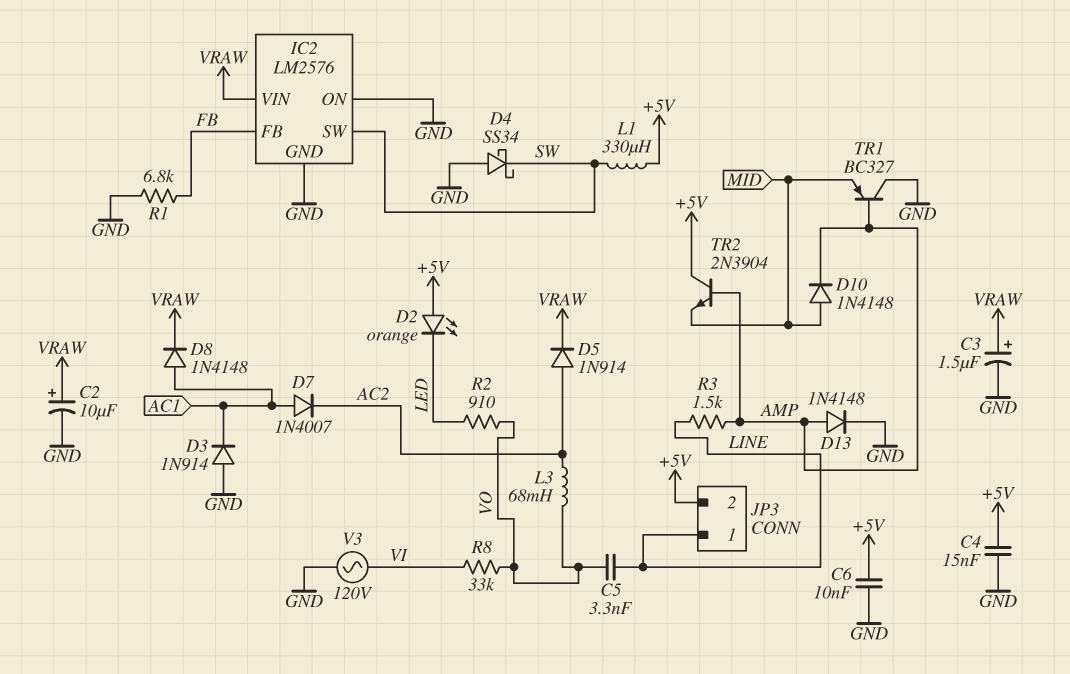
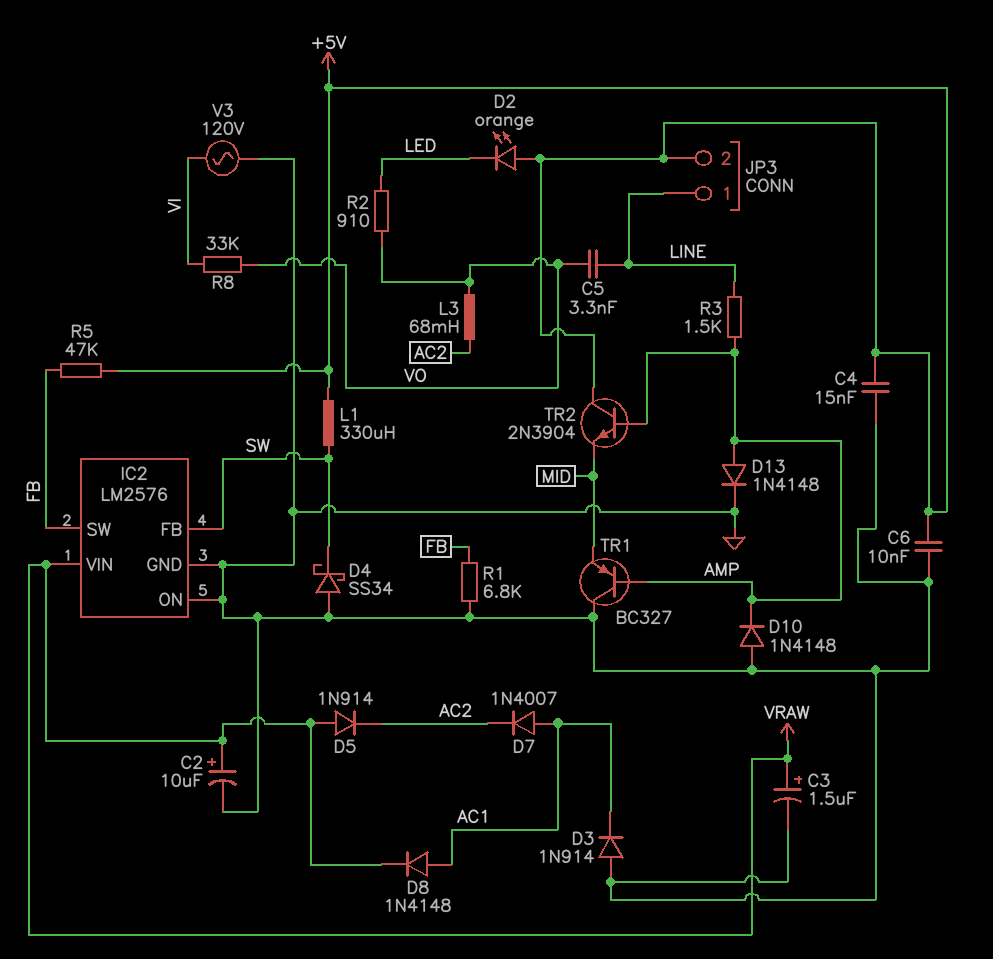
D5: diode 1N914 (A AC2, K VRAW) -> diode 1N914 (A VRAW, K AC2)
D10: diode 1N4148 (A MID, K AMP) -> diode 1N4148 (A GND, K AMP)
IC2 pin FB: FB -> SW
IC2 pin SW: SW -> FB
R5: none -> 47k (+5V, FB)

